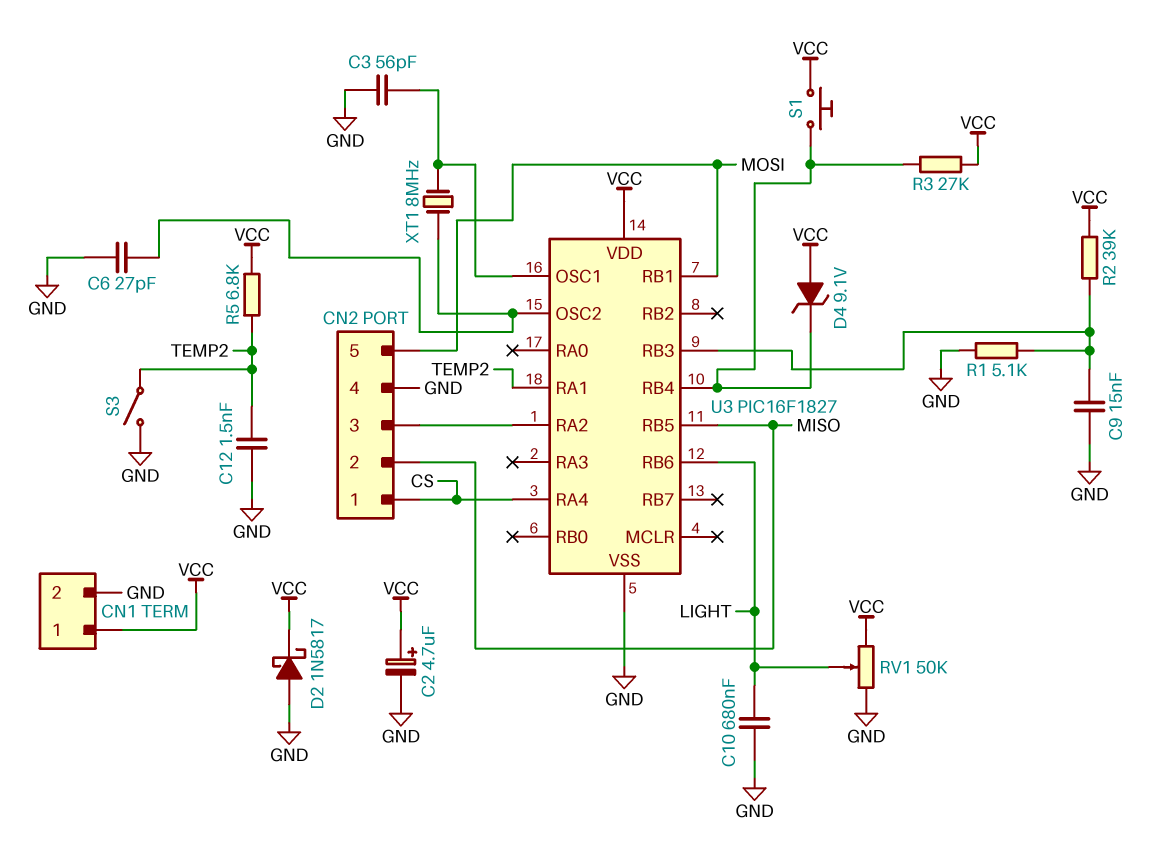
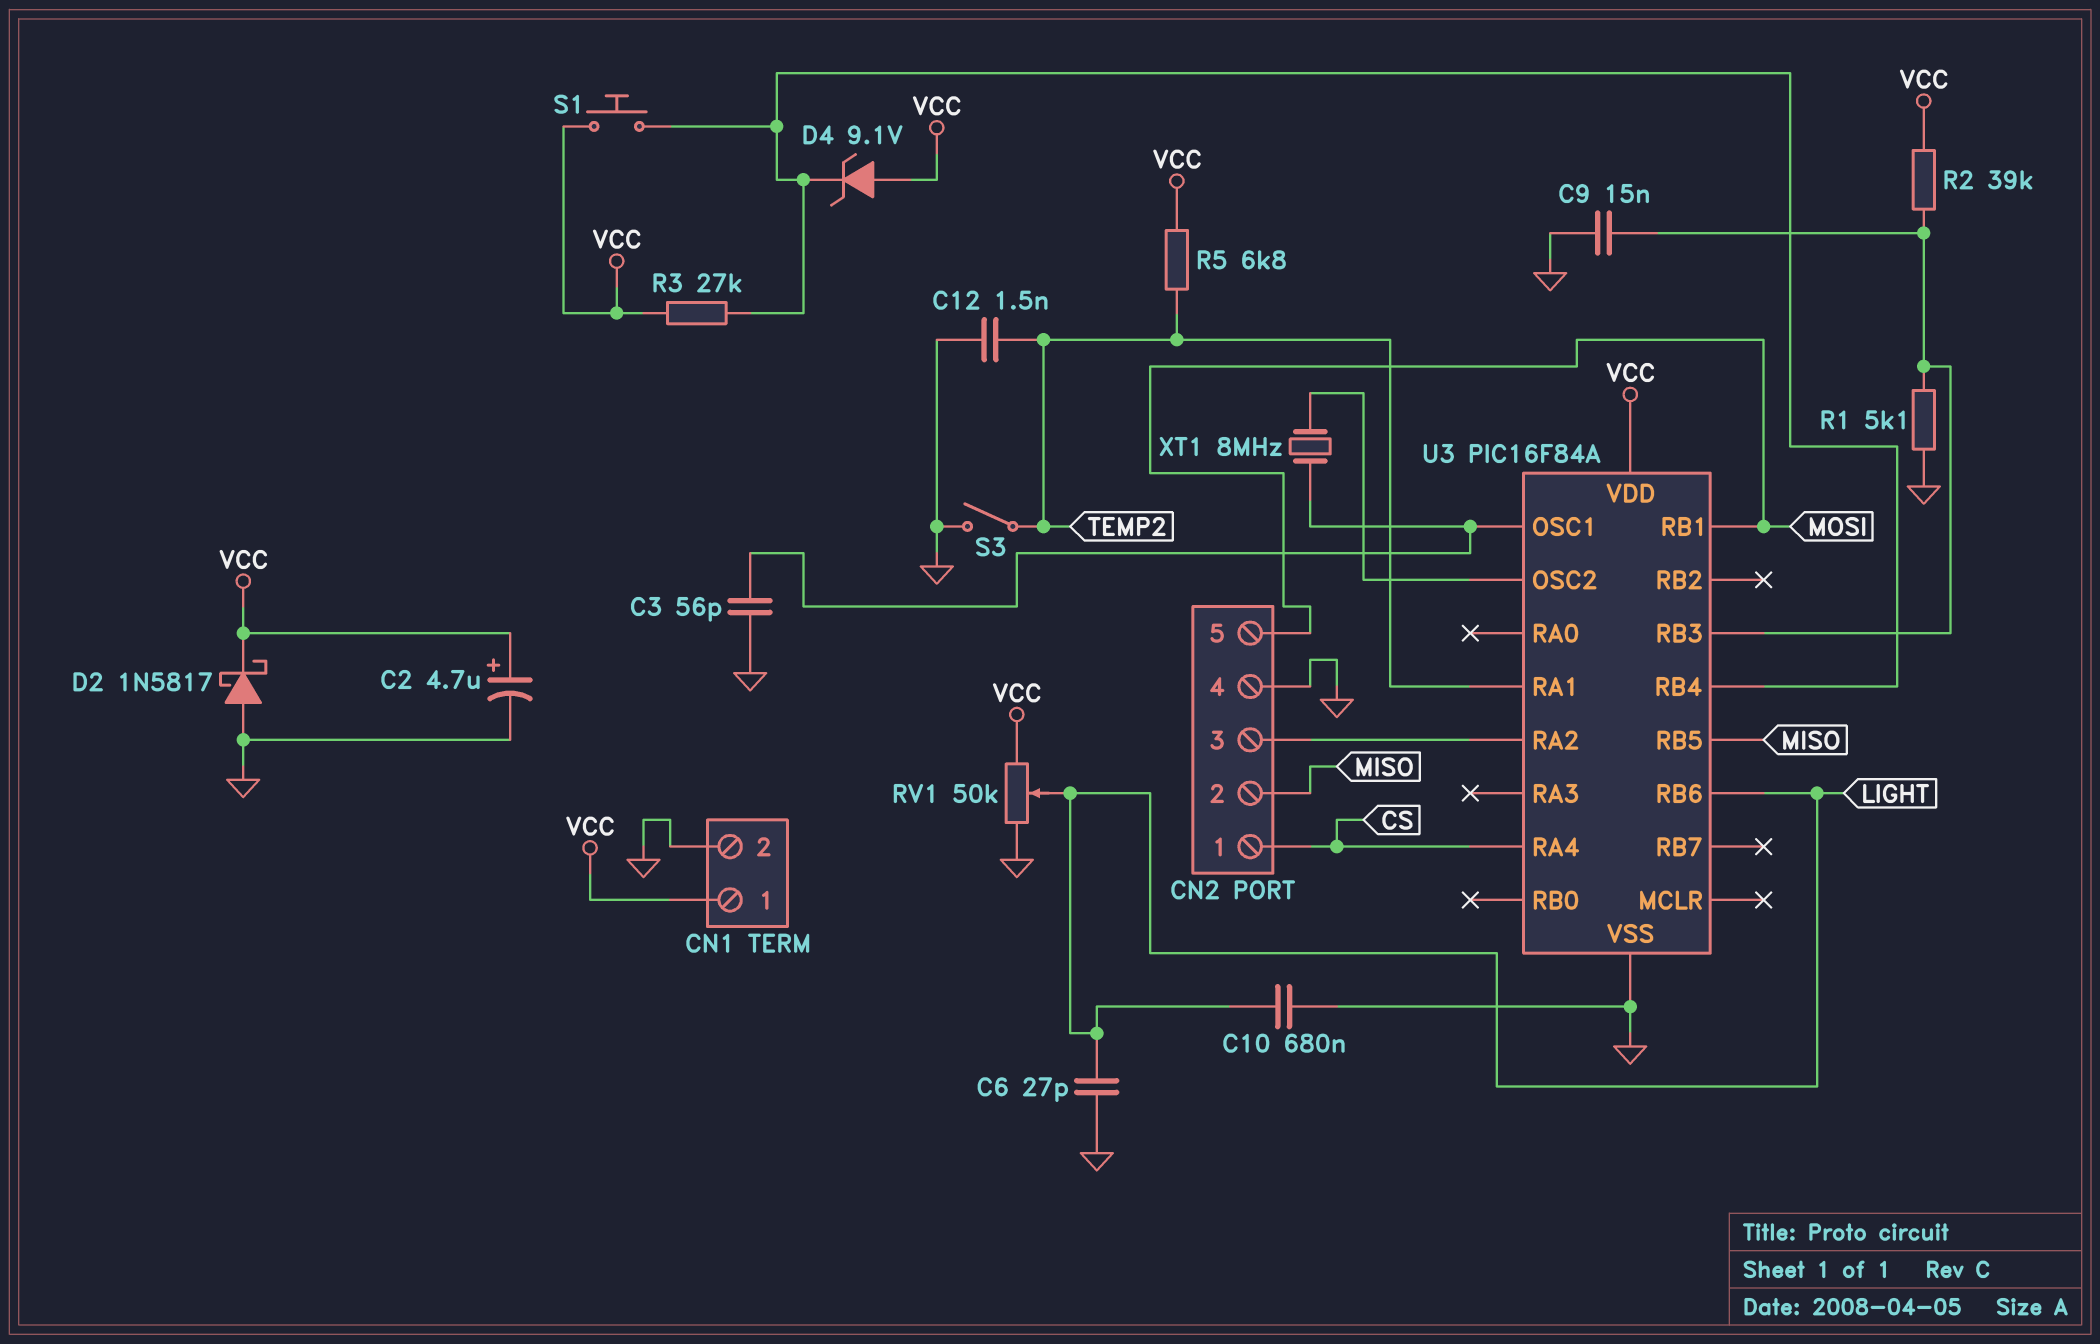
C6: 27pF (GND, U3/OSC2) -> 27pF (GND, LIGHT)
U3: PIC16F1827 -> PIC16F84A

